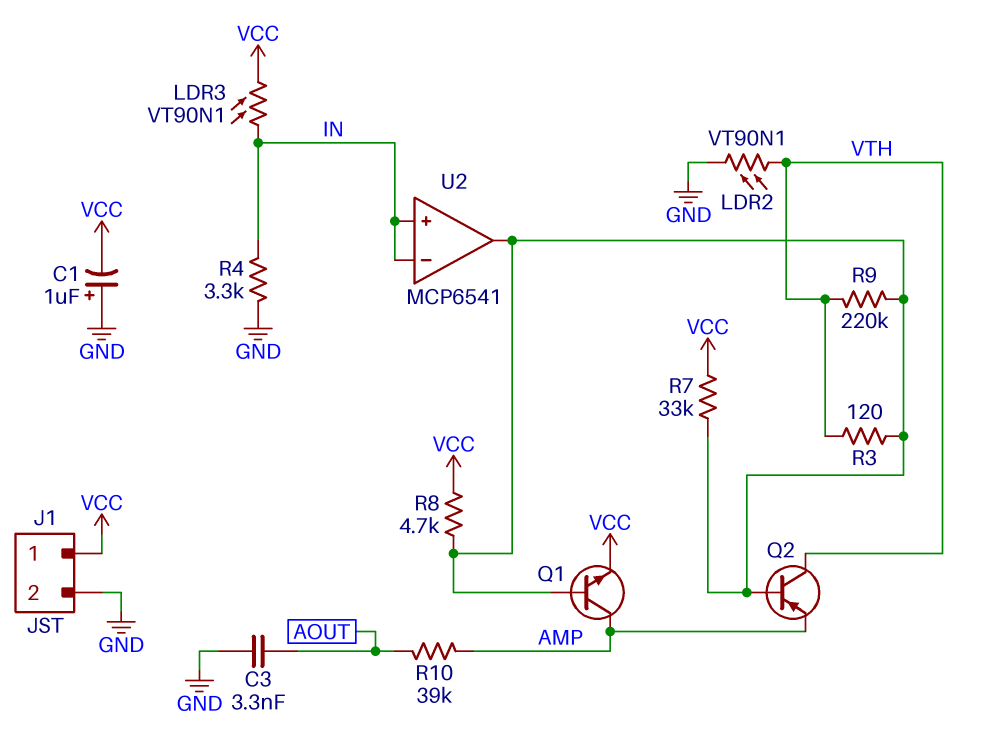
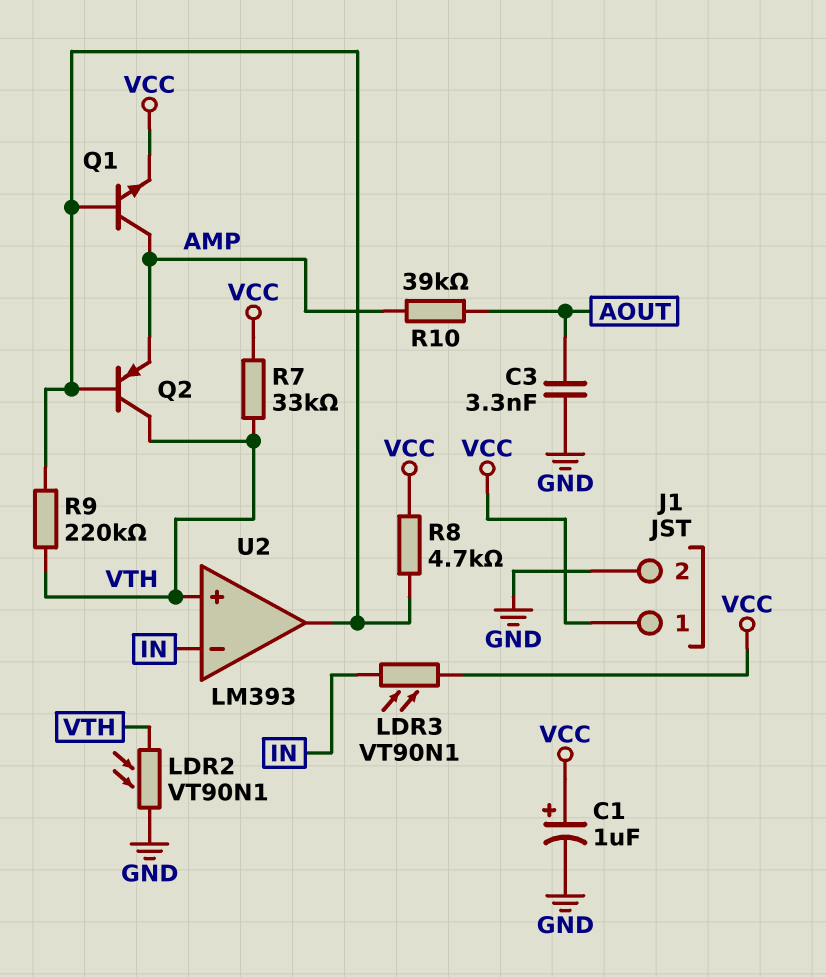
C1: 1uF (plus GND, minus VCC) -> 1uF (plus VCC, minus GND)
R3: 120 (U2/out, VTH) -> none
R4: 3.3k (GND, IN) -> none
R7: 33k (U2/out, VCC) -> 33k (VCC, VTH)
U2: MCP6541 -> LM393
U2 pin in+: IN -> VTH

